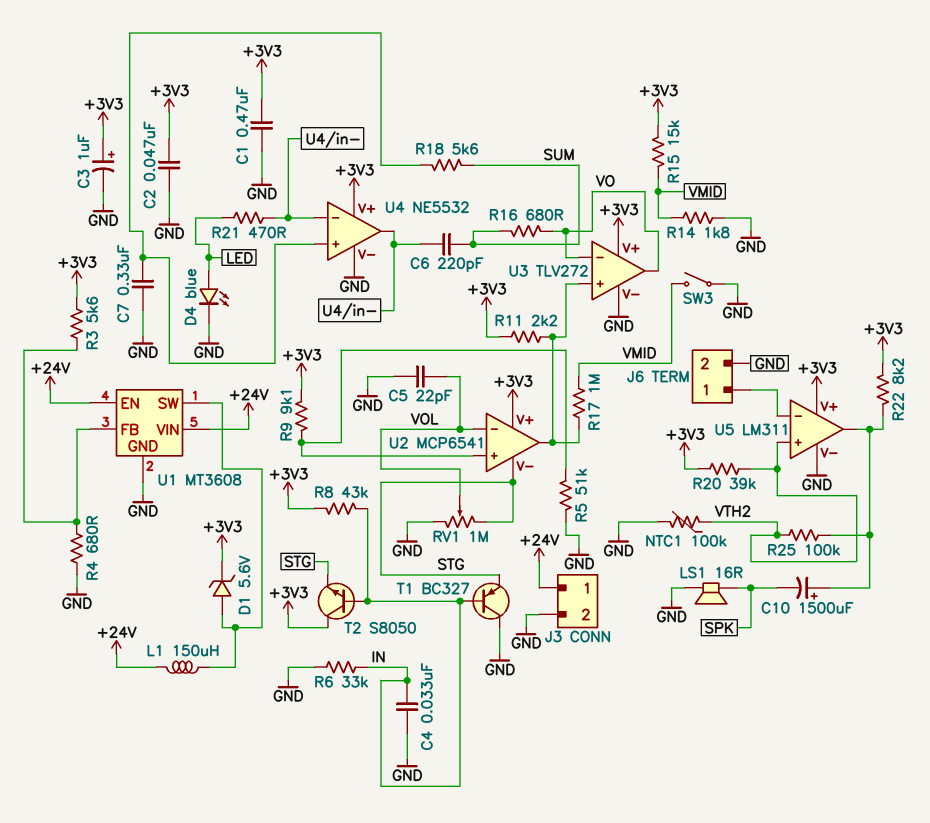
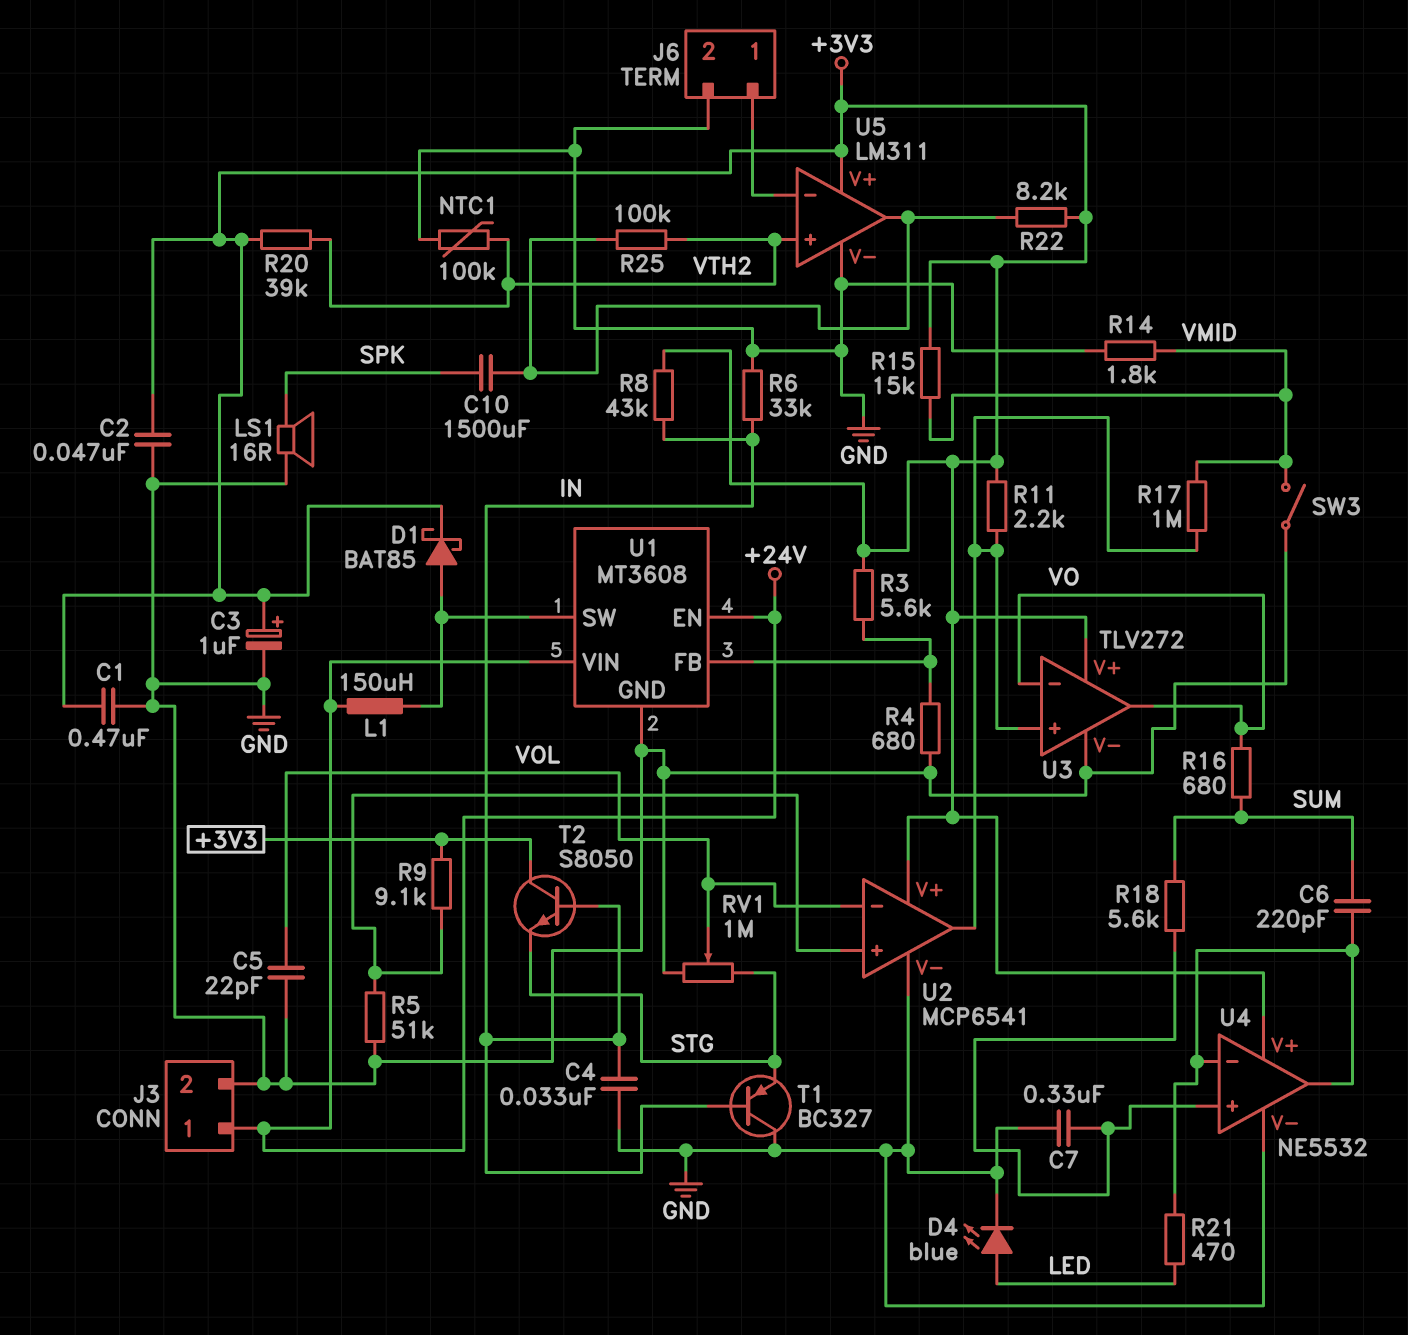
C10: 1500uF (plus U5/out, minus SPK) -> 1500uF (SPK, U5/out)
D1: zener 5.6V (A U1/SW, K +3V3) -> schottky BAT85 (A U1/SW, K +3V3)
U2 pin V-: STG -> GND

